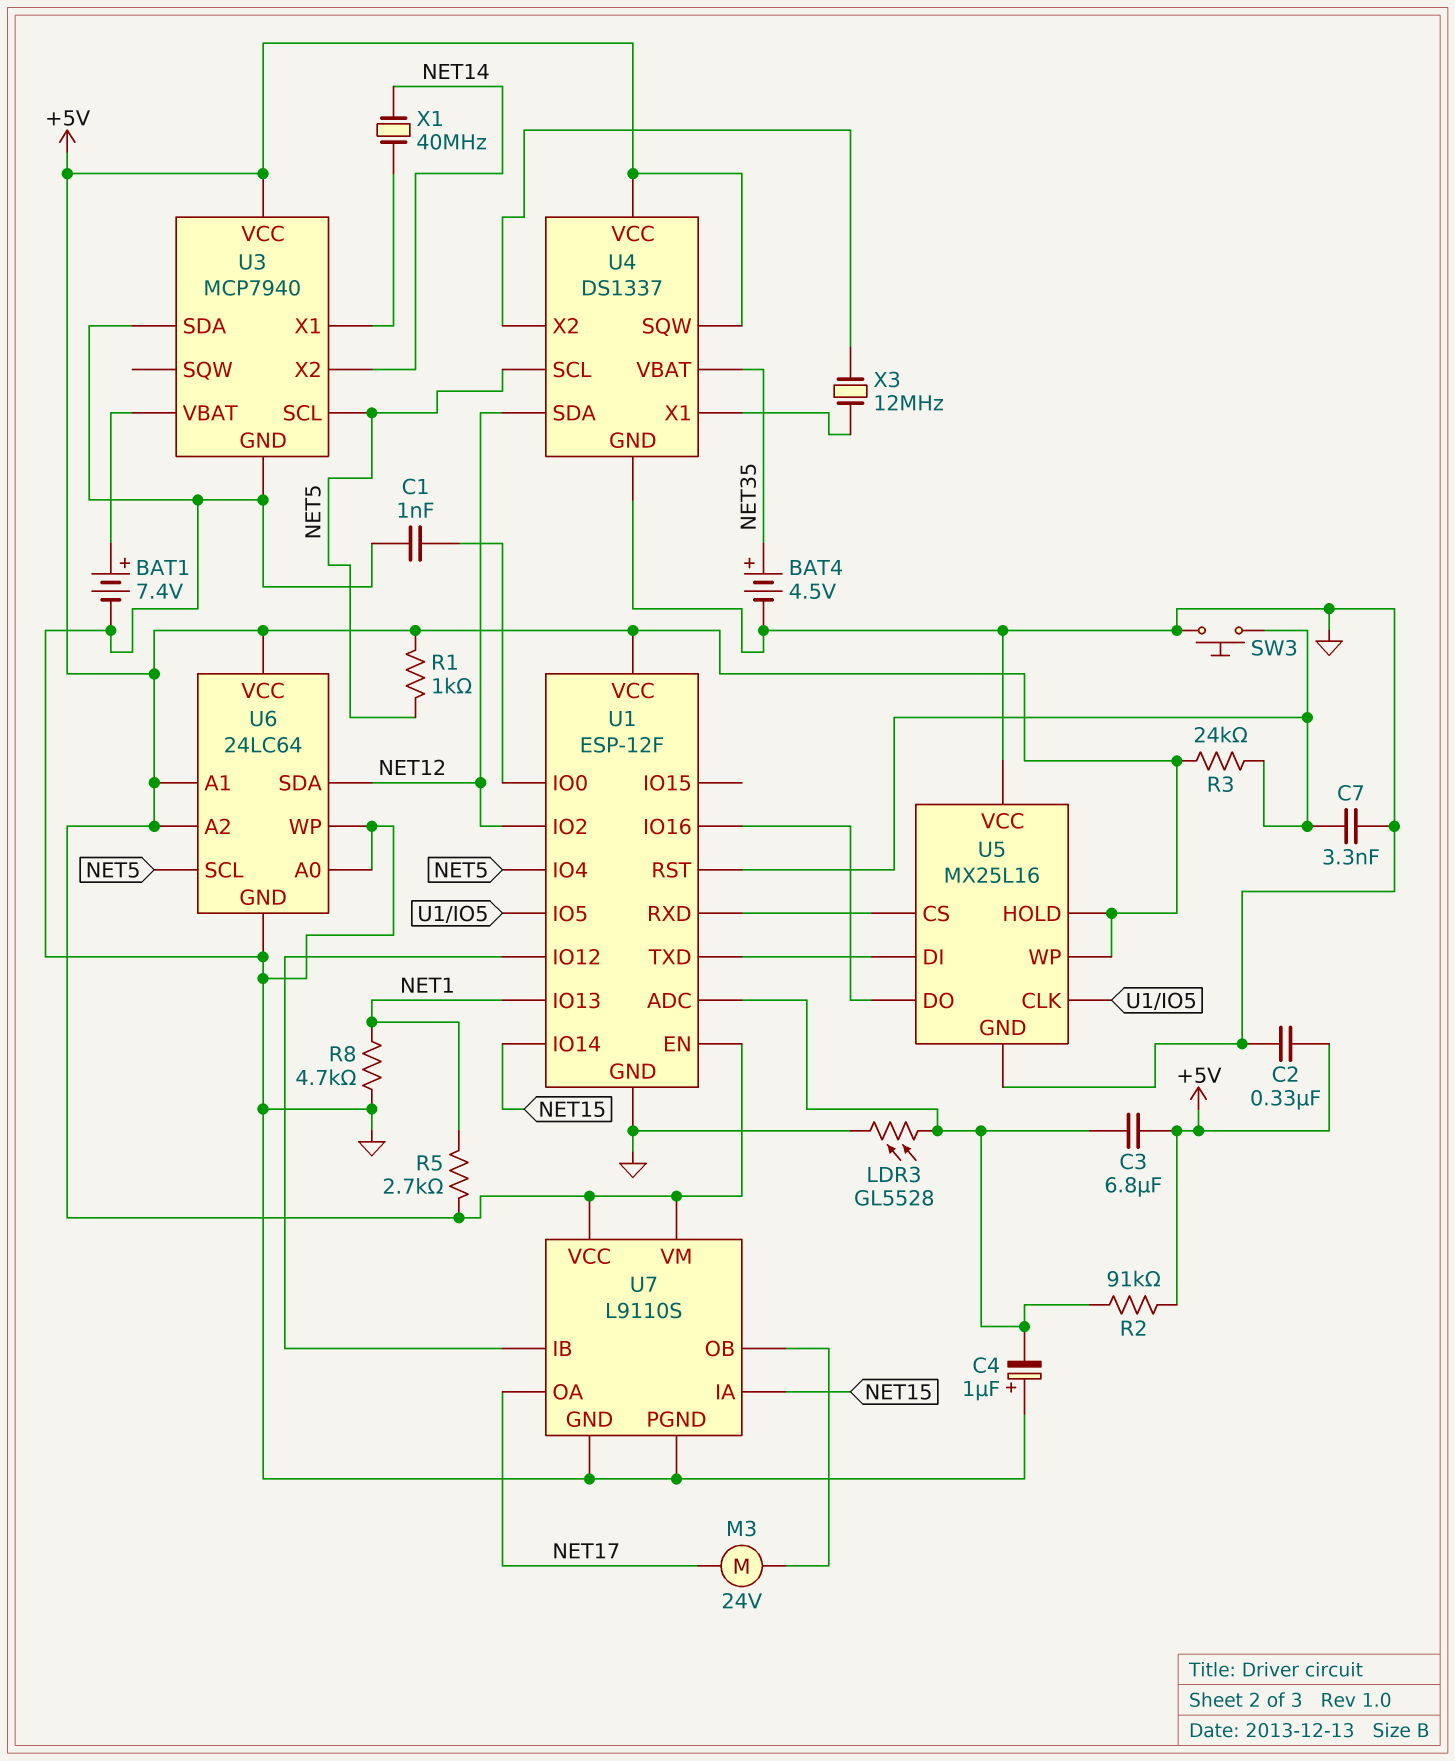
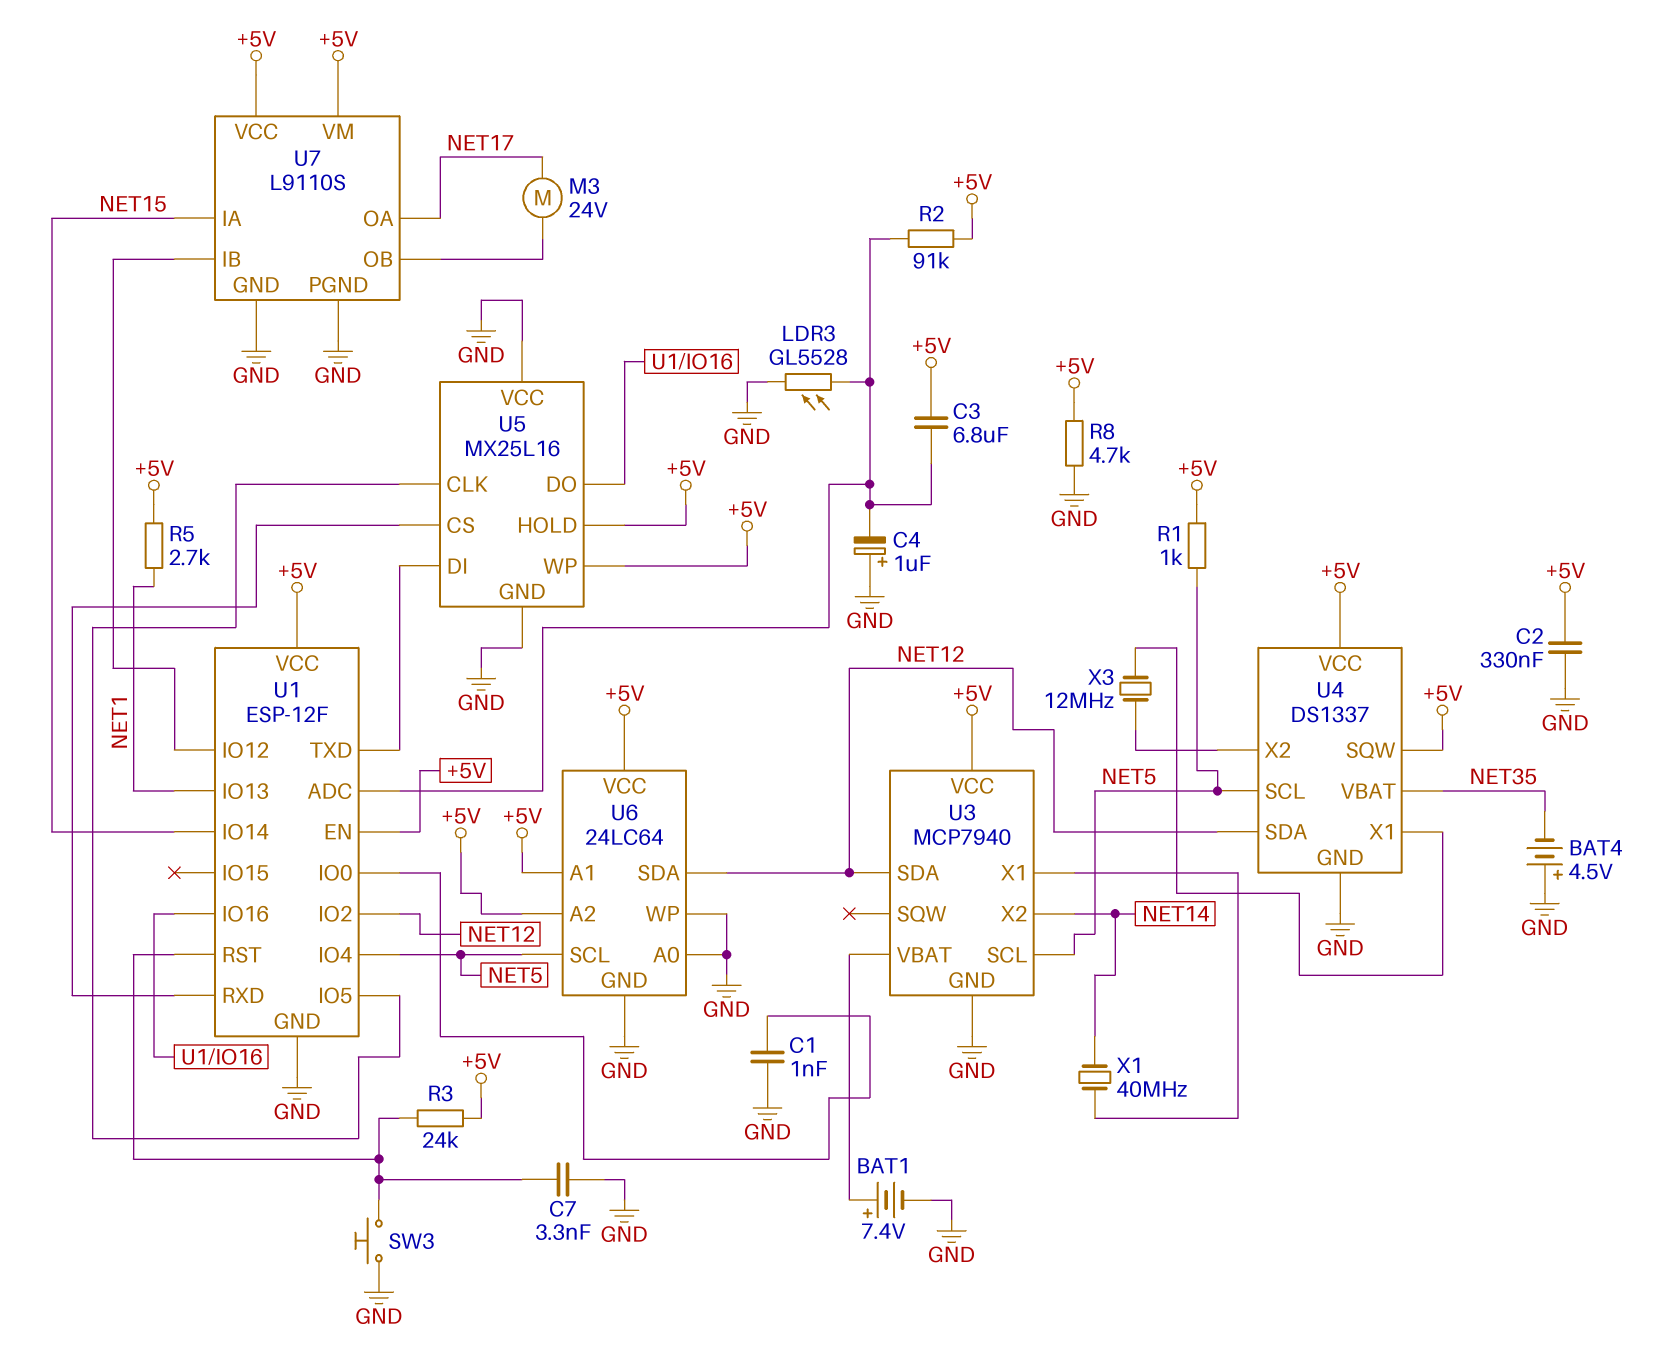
BAT4: 4.5V (plus NET35, minus GND) -> 4.5V (plus GND, minus NET35)
R8: 4.7k (GND, NET1) -> 4.7k (+5V, GND)
U3 pin SDA: GND -> NET12

